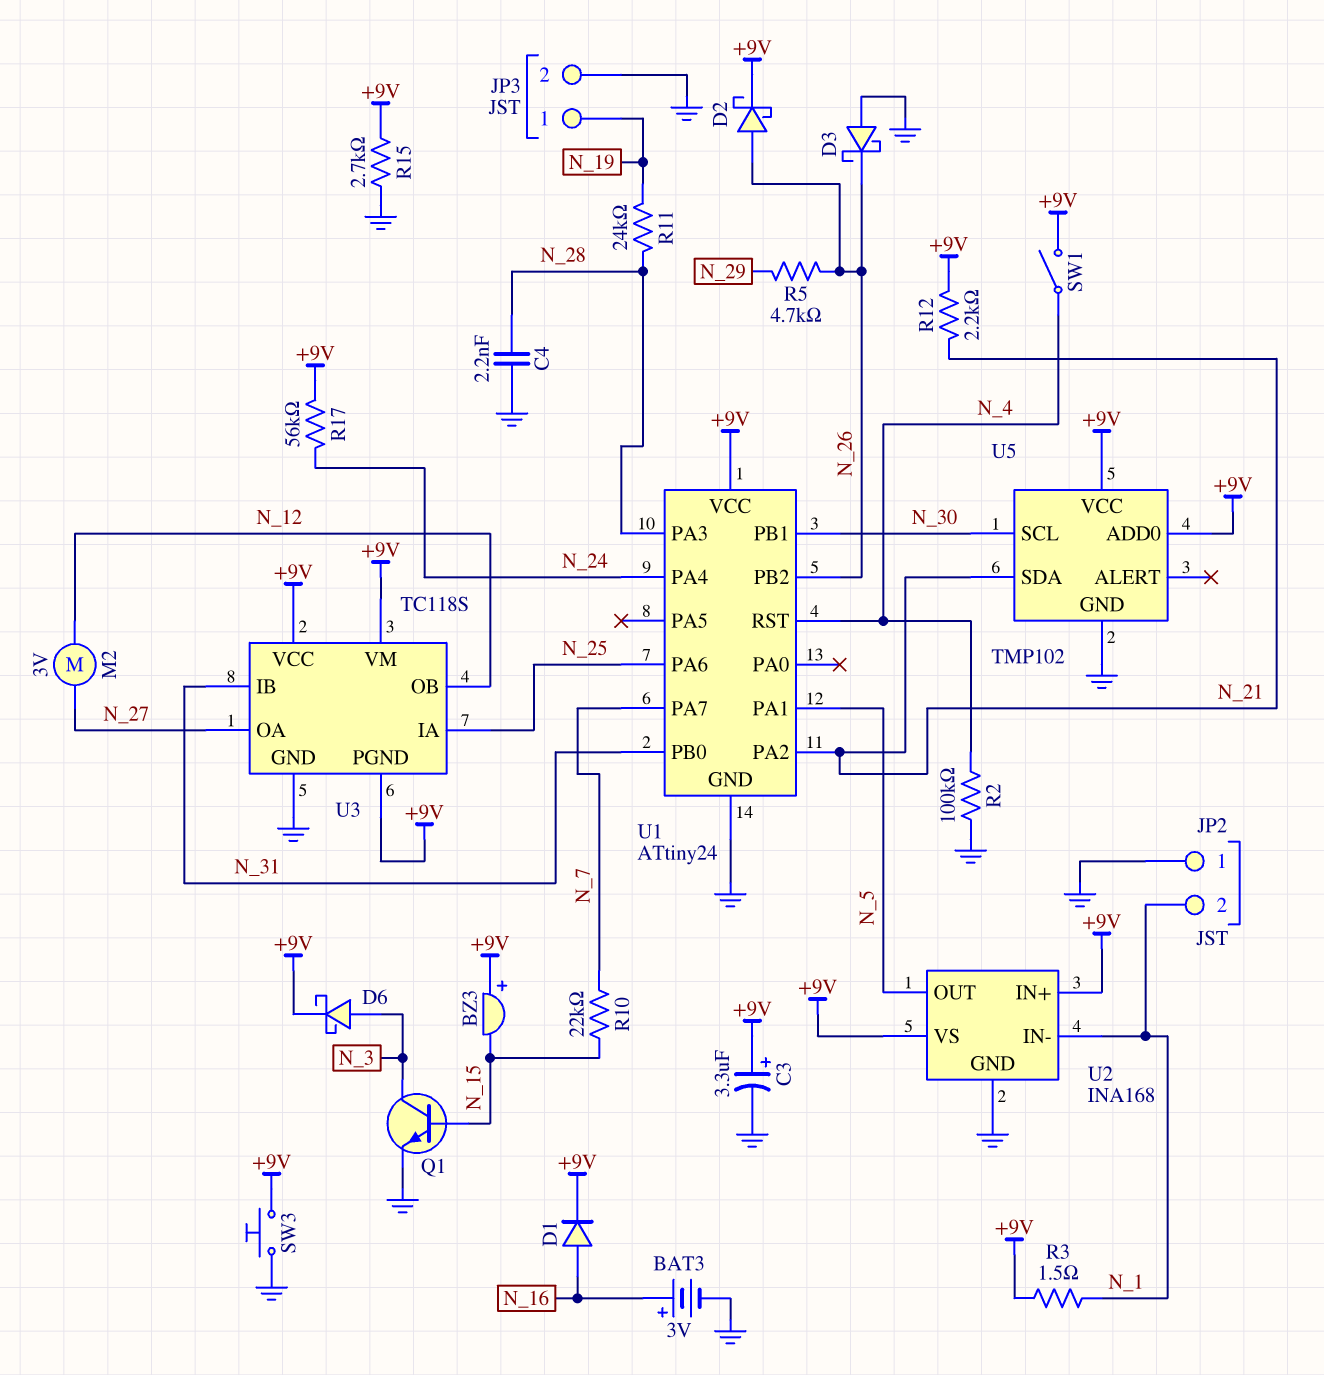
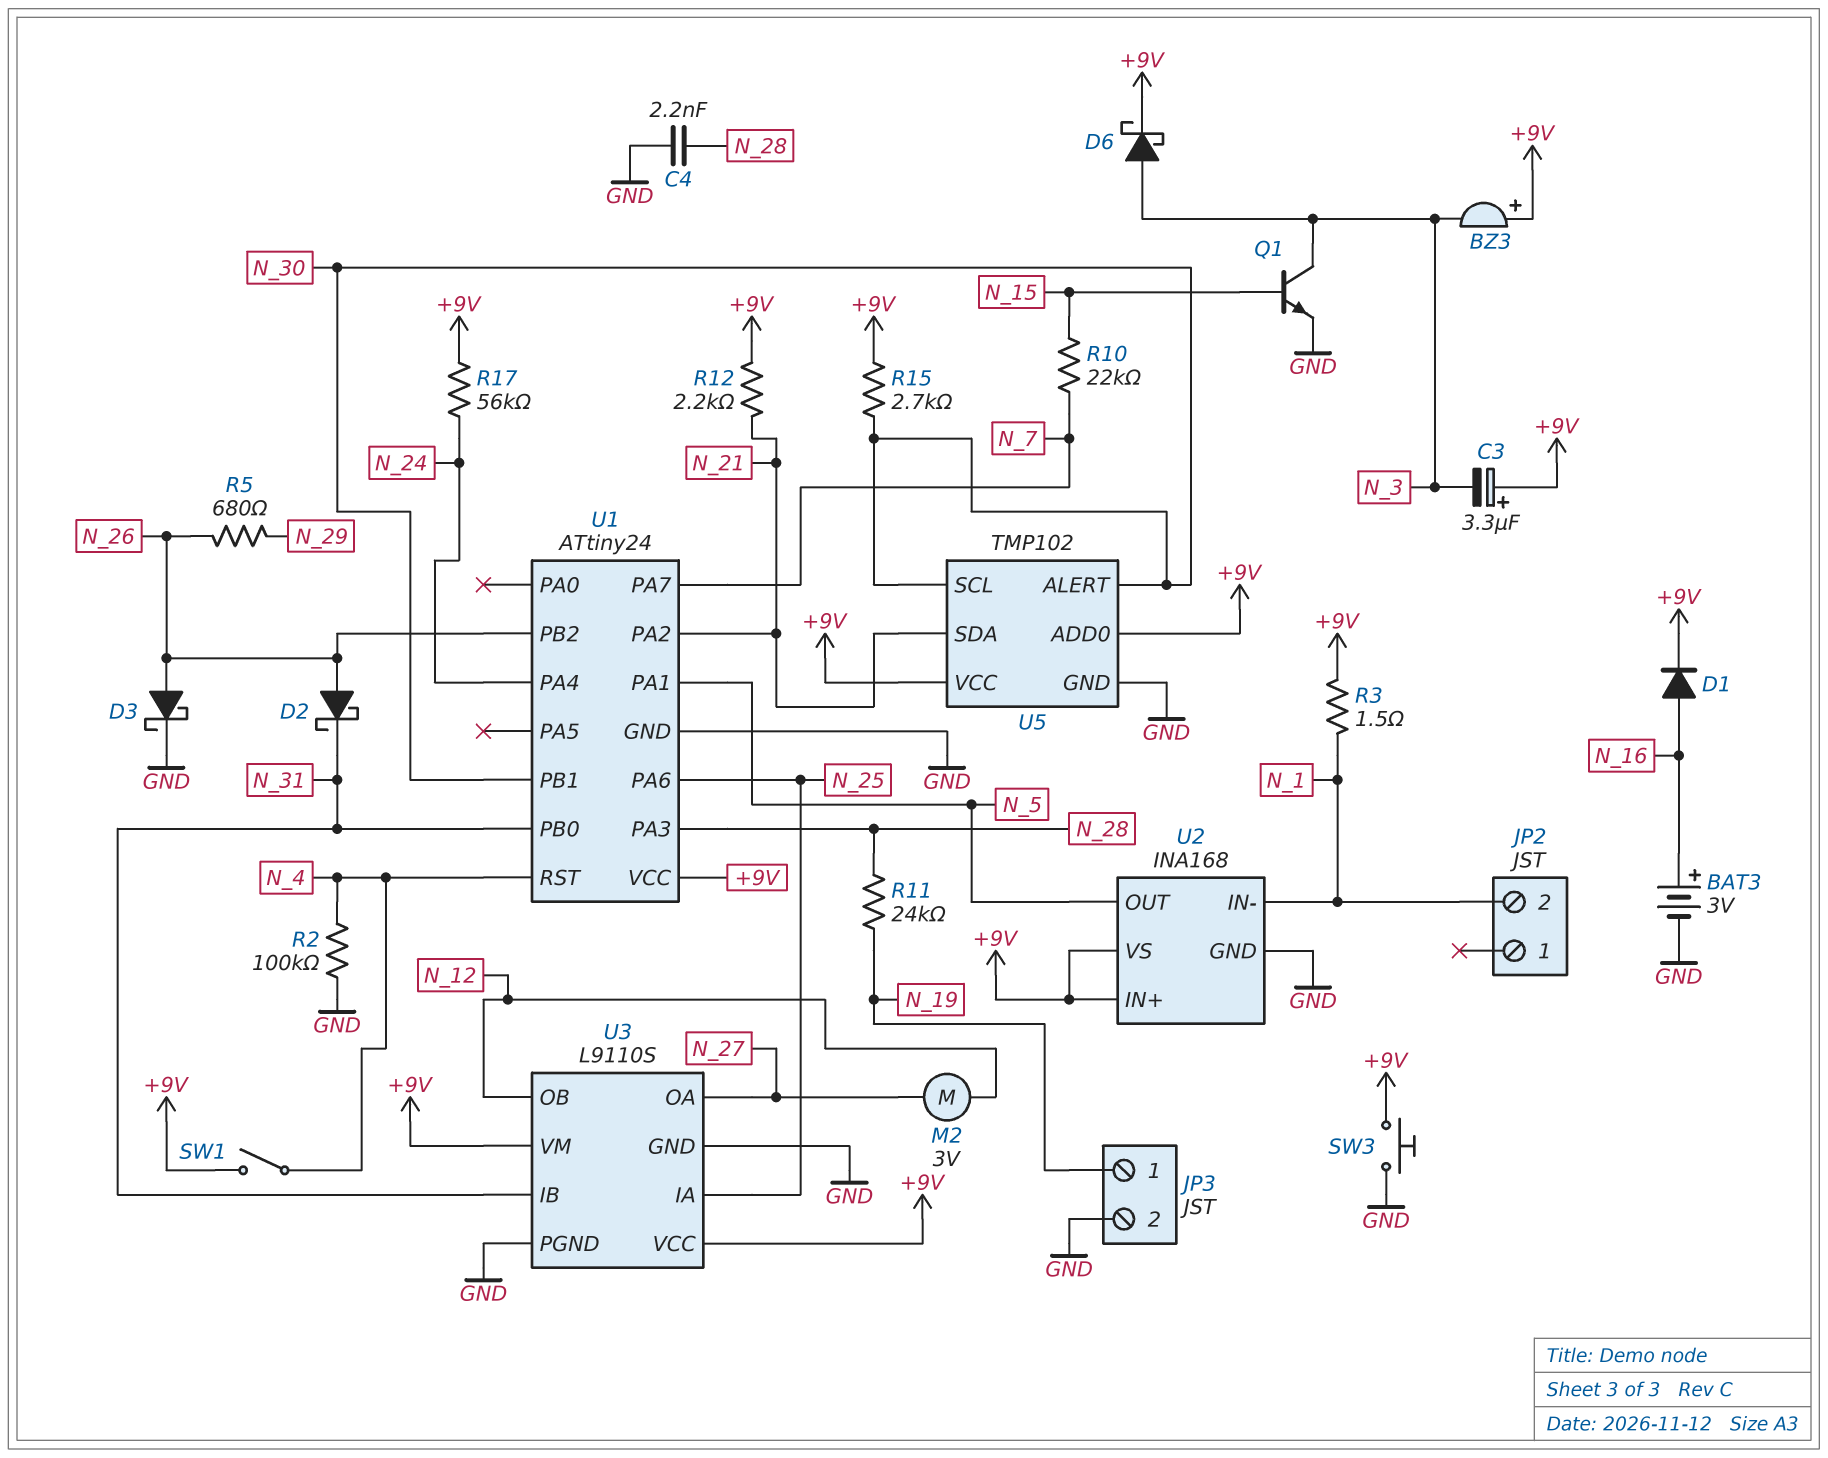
BZ3: buzzer (plus +9V, minus N_15) -> buzzer (plus +9V, minus N_3)
C3: 3.3uF (plus +9V, minus GND) -> 3.3uF (plus +9V, minus N_3)
D2: schottky (A N_26, K +9V) -> schottky (A N_26, K N_31)
D3: schottky (A GND, K N_26) -> schottky (A N_26, K GND)
JP2 pin 1: GND -> none
R5: 4.7k (N_26, N_29) -> 680 (N_26, N_29)
R15: 2.7k (+9V, GND) -> 2.7k (+9V, N_30)
U3: TC118S -> L9110S
U3 pin PGND: +9V -> GND
U5 pin ALERT: none -> N_30

